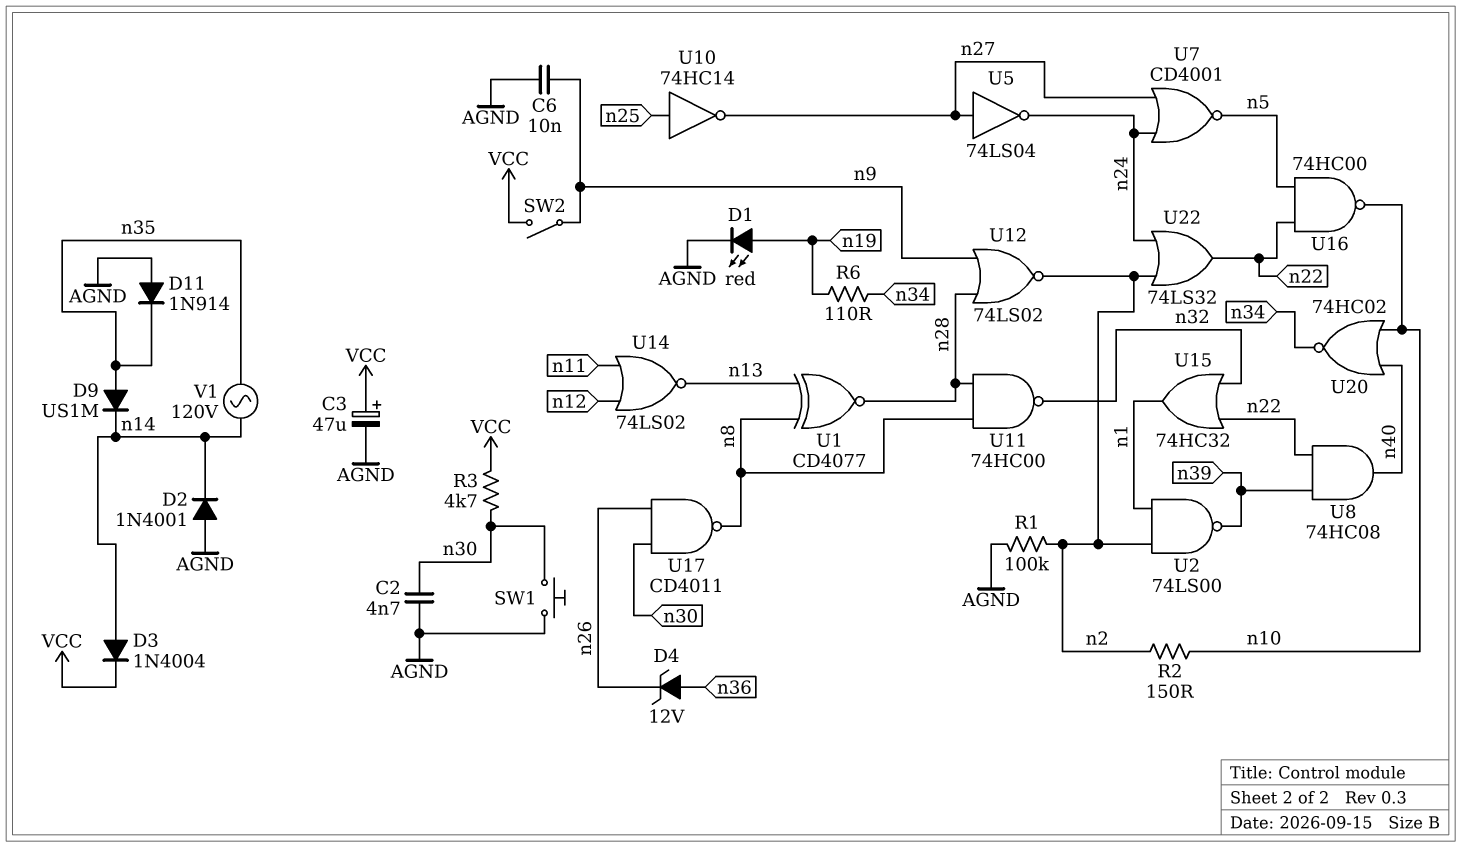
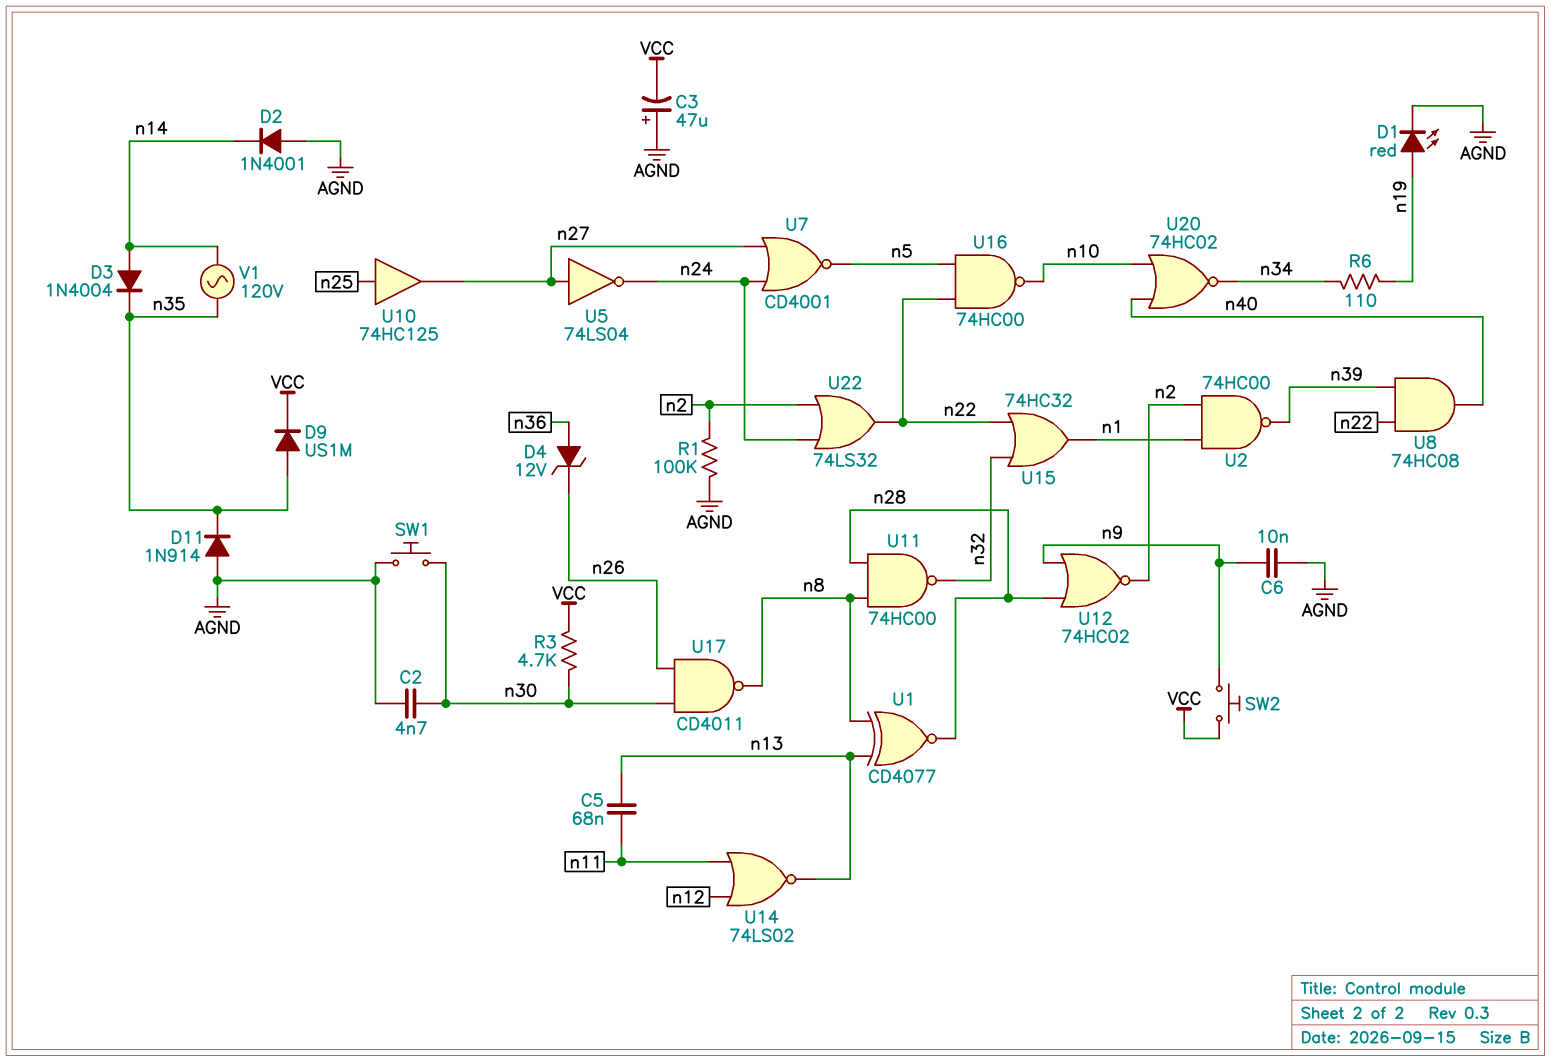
C3: 47uF (plus VCC, minus AGND) -> 47uF (plus AGND, minus VCC)
C5: none -> 68nF (n11, n13)
D3: diode 1N4004 (A n14, K VCC) -> diode 1N4004 (A n14, K n35)
D9: diode US1M (A n35, K n14) -> diode US1M (A n35, K VCC)
R2: 150 (n2, n10) -> none
SW2: switch (VCC, n9) -> button (VCC, n9)
U2: NAND 74LS00 (in n1, in n2, out n39) -> NAND 74HC00 (in n1, in n2, out n39)
U10: NOT 74HC14 (in n25, out n27) -> buffer 74HC125 (in n25, out n27)
U12: NOR 74LS02 (in n9, in n28, out n2) -> NOR 74HC02 (in n9, in n28, out n2)

